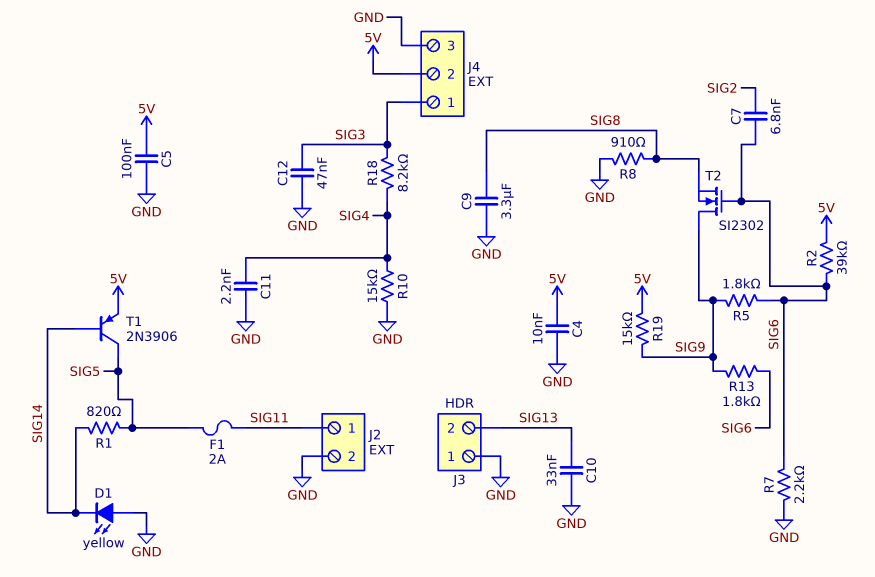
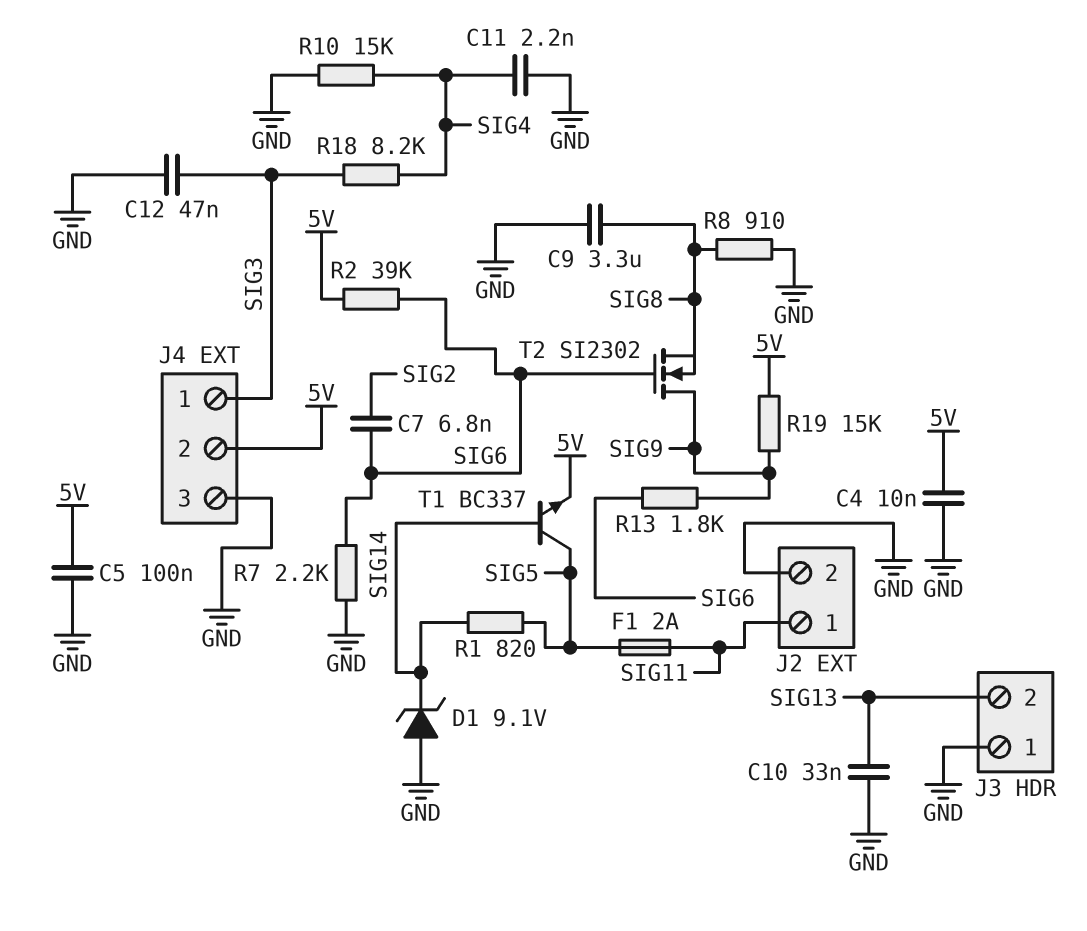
D1: LED yellow (A GND, K SIG14) -> zener 9.1V (A GND, K SIG14)
R5: 1.8k (SIG6, SIG9) -> none
T1: PNP 2N3906 (B SIG14, C SIG5, E 5V) -> NPN BC337 (B SIG14, C SIG5, E 5V)

